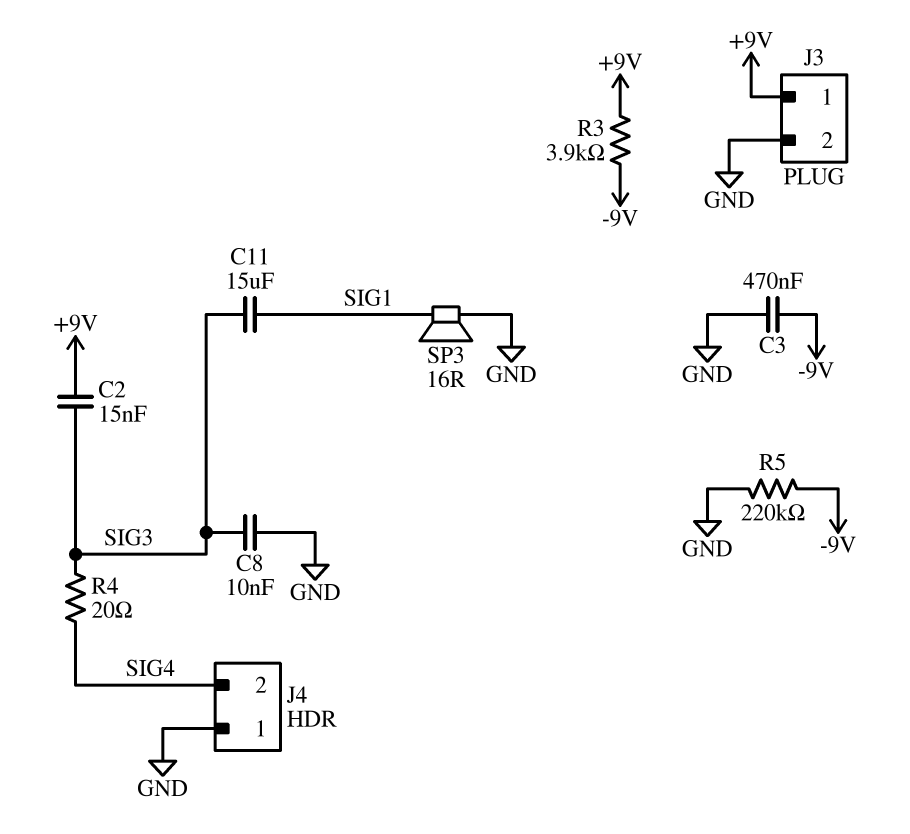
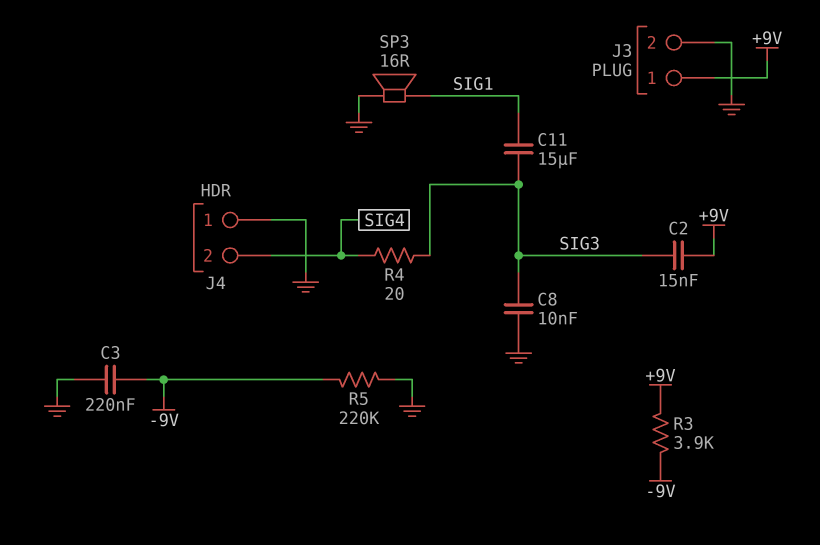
C3: 470nF (-9V, GND) -> 220nF (-9V, GND)

